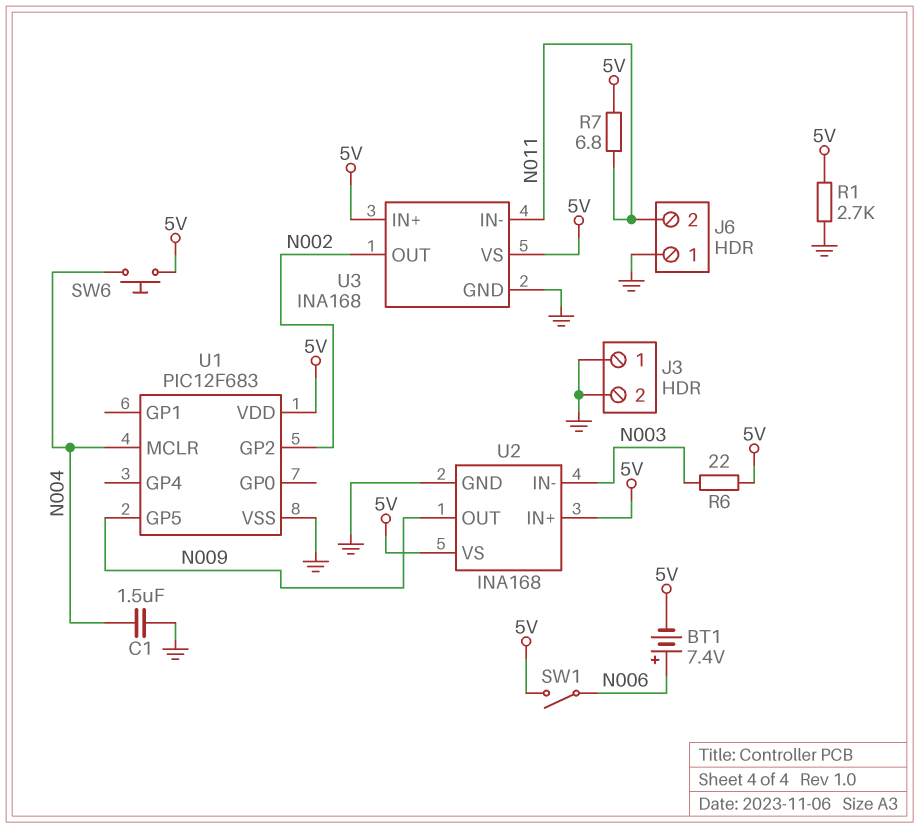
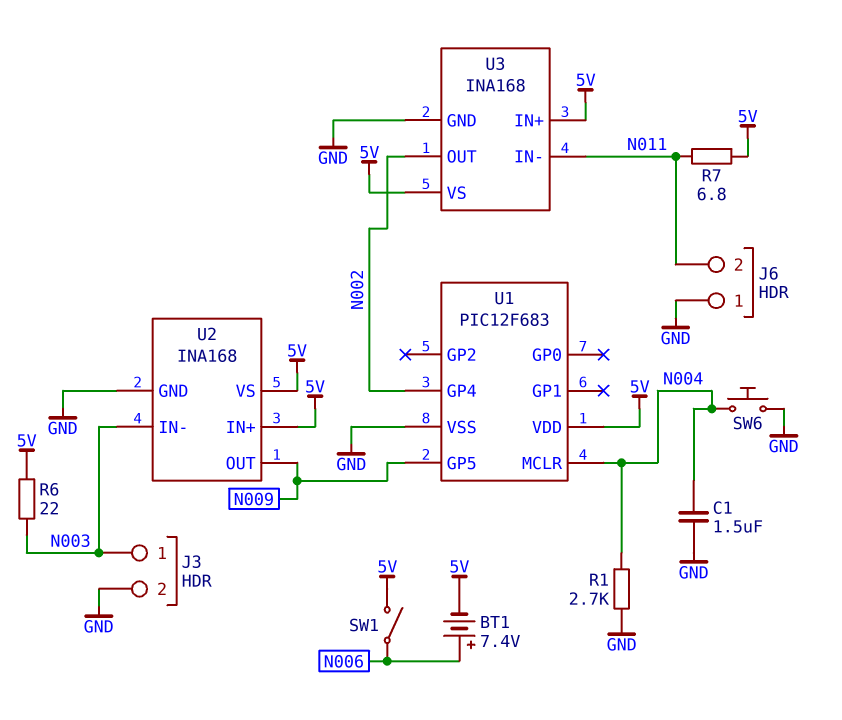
J3 pin 1: GND -> N003
R1: 2.7k (5V, GND) -> 2.7k (GND, N004)
SW6: button (5V, N004) -> button (GND, N004)
U1 pin GP2: N002 -> none
U1 pin GP4: none -> N002

